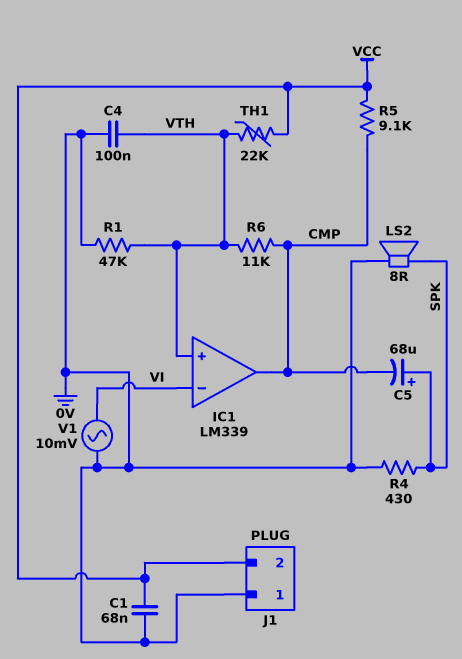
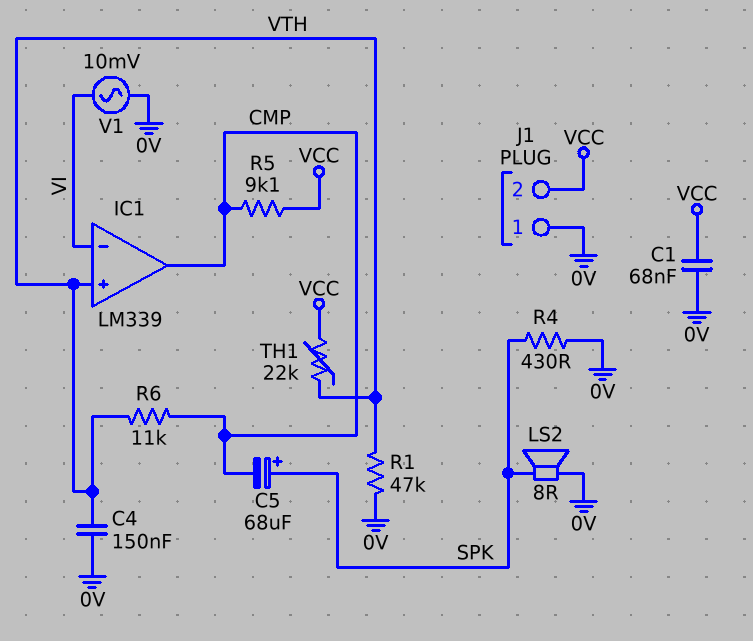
C4: 100nF (0V, VTH) -> 150nF (0V, VTH)

